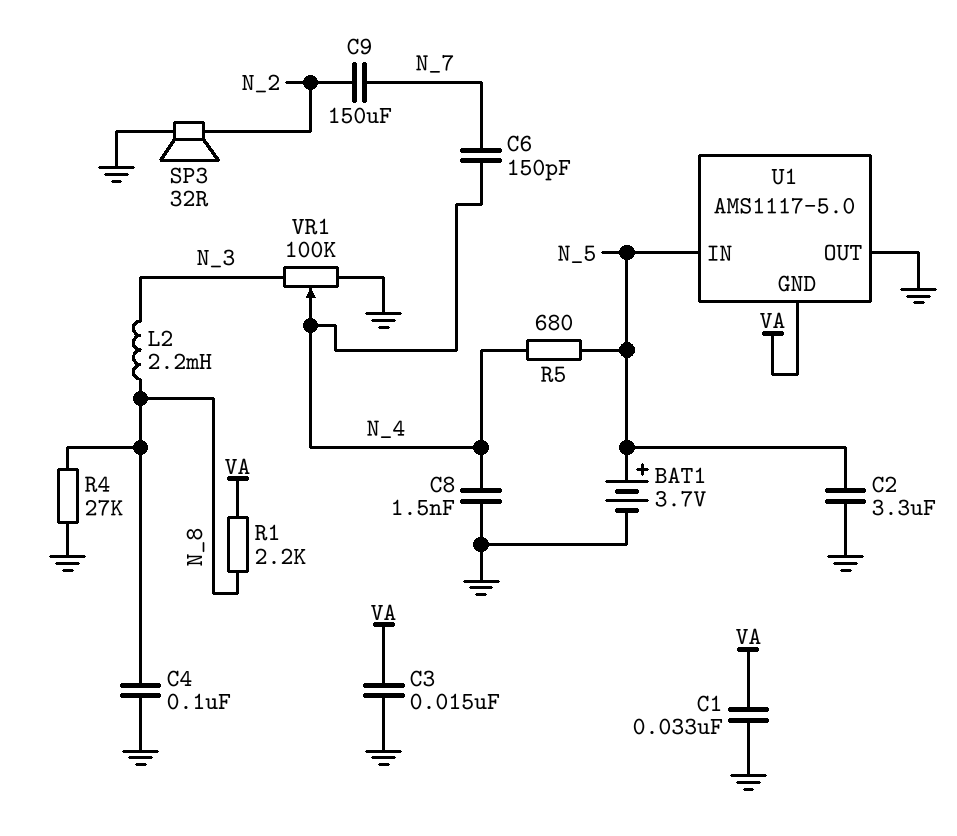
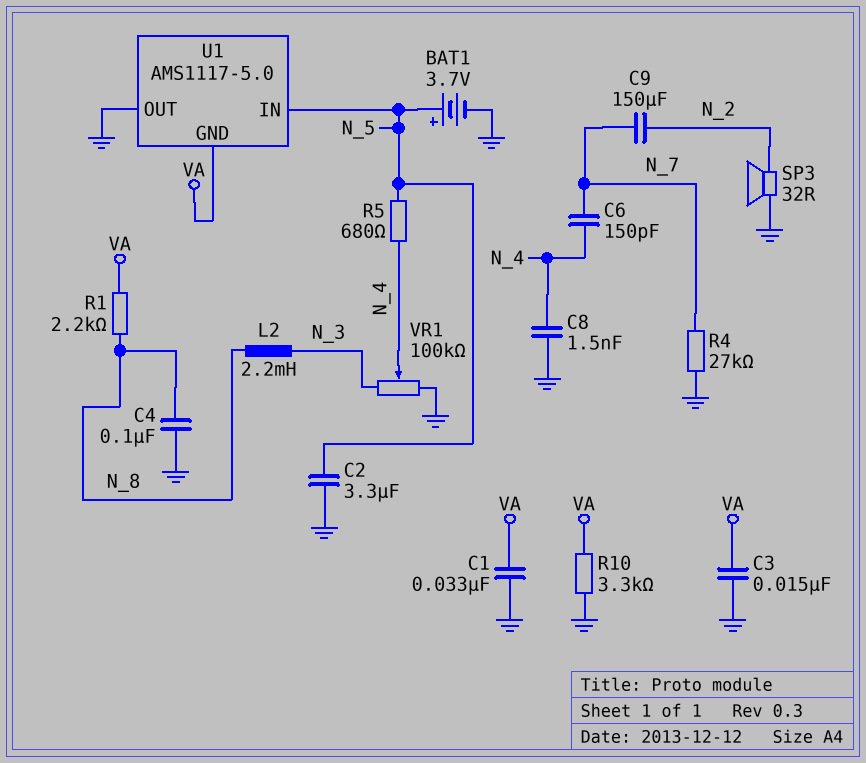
R4: 27k (GND, N_8) -> 27k (GND, N_7)
R10: none -> 3.3k (GND, VA)

